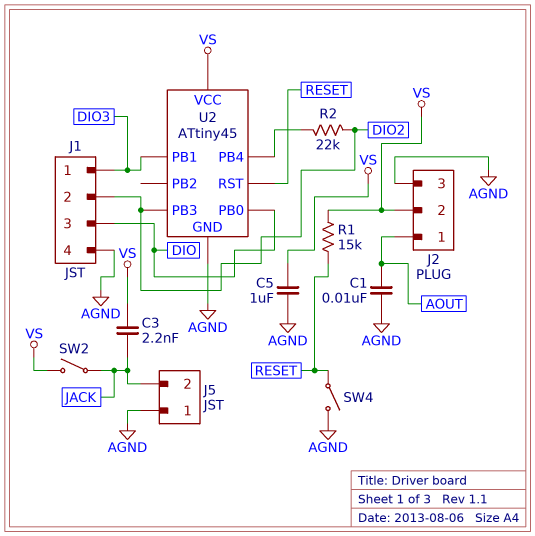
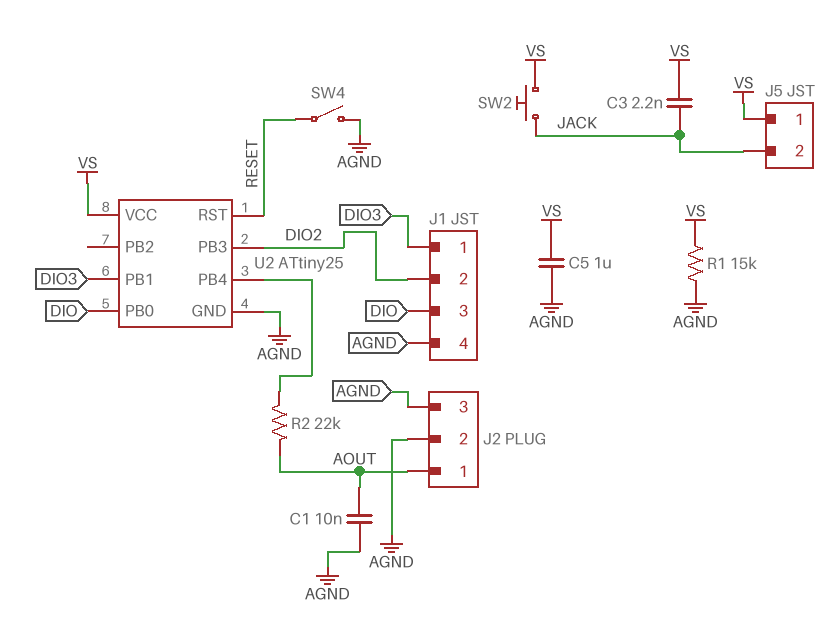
J2 pin 2: VS -> AGND
J5 pin 1: AGND -> VS
R1: 15k (RESET, VS) -> 15k (AGND, VS)
R2: 22k (DIO2, U2/PB4) -> 22k (AOUT, U2/PB4)
SW2: switch (JACK, VS) -> button (JACK, VS)
U2: ATtiny45 -> ATtiny25

